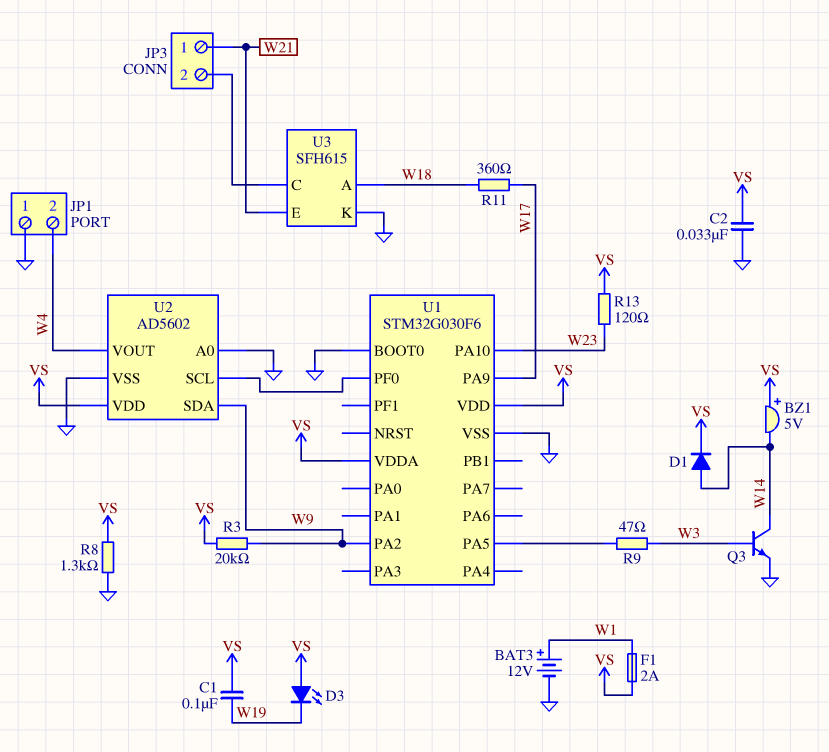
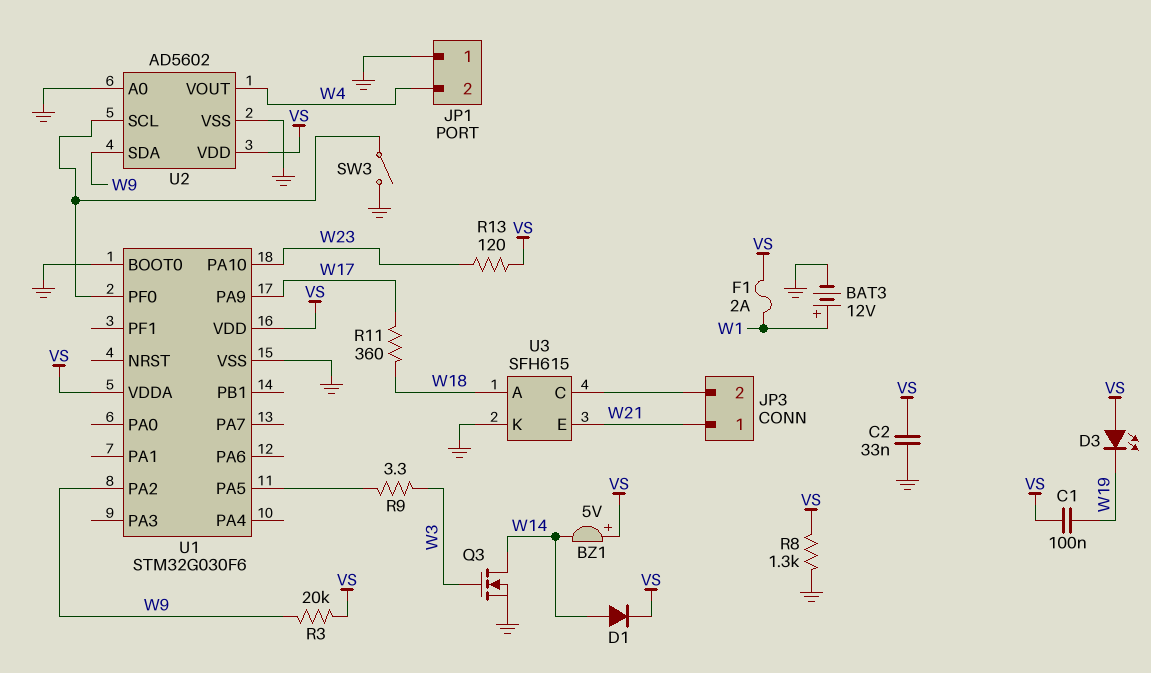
Q3: NPN (B W3, C W14, E GND) -> NMOS (G W3, D W14, S GND)
R9: 47 (U1/PA5, W3) -> 3.3 (U1/PA5, W3)
SW3: none -> switch (GND, U1/PF0)

